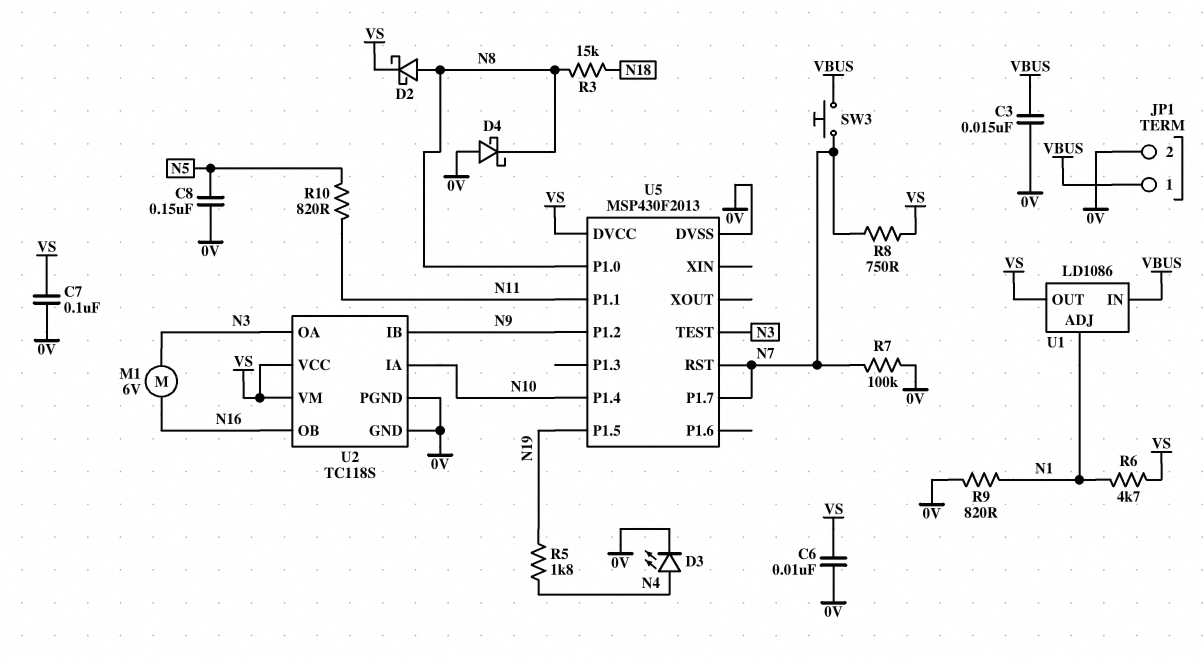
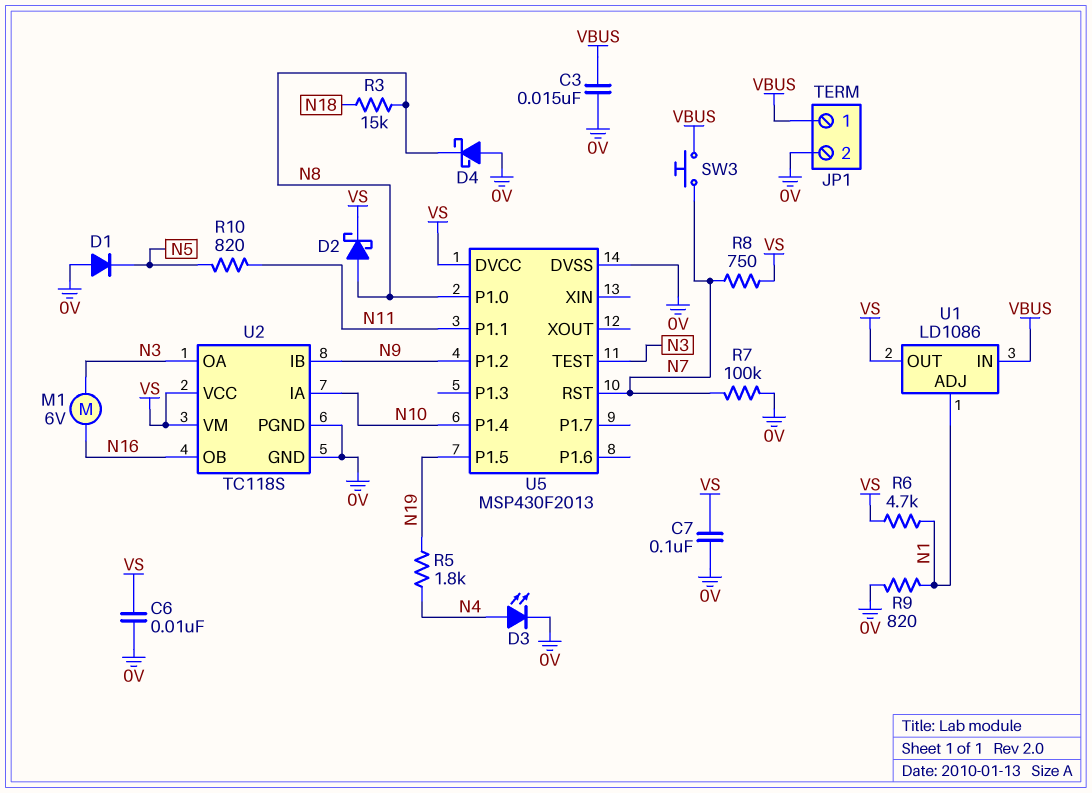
C8: 150nF (0V, N5) -> none
D1: none -> diode (A 0V, K N5)
U5 pin P1.7: N7 -> none

